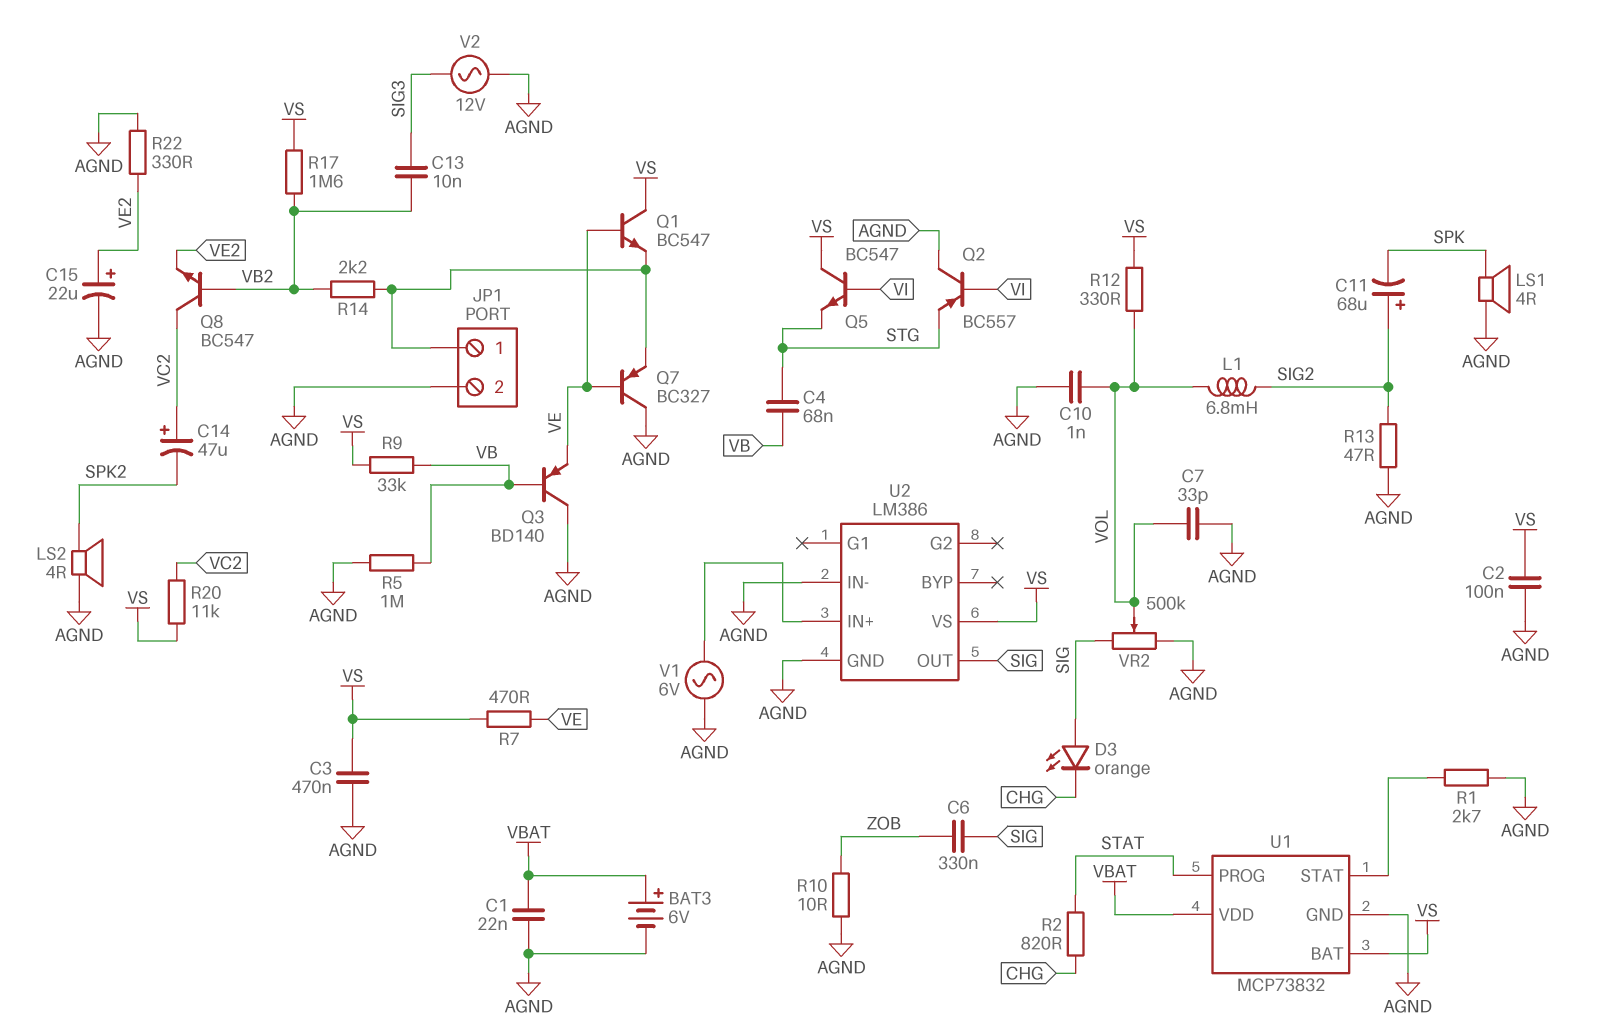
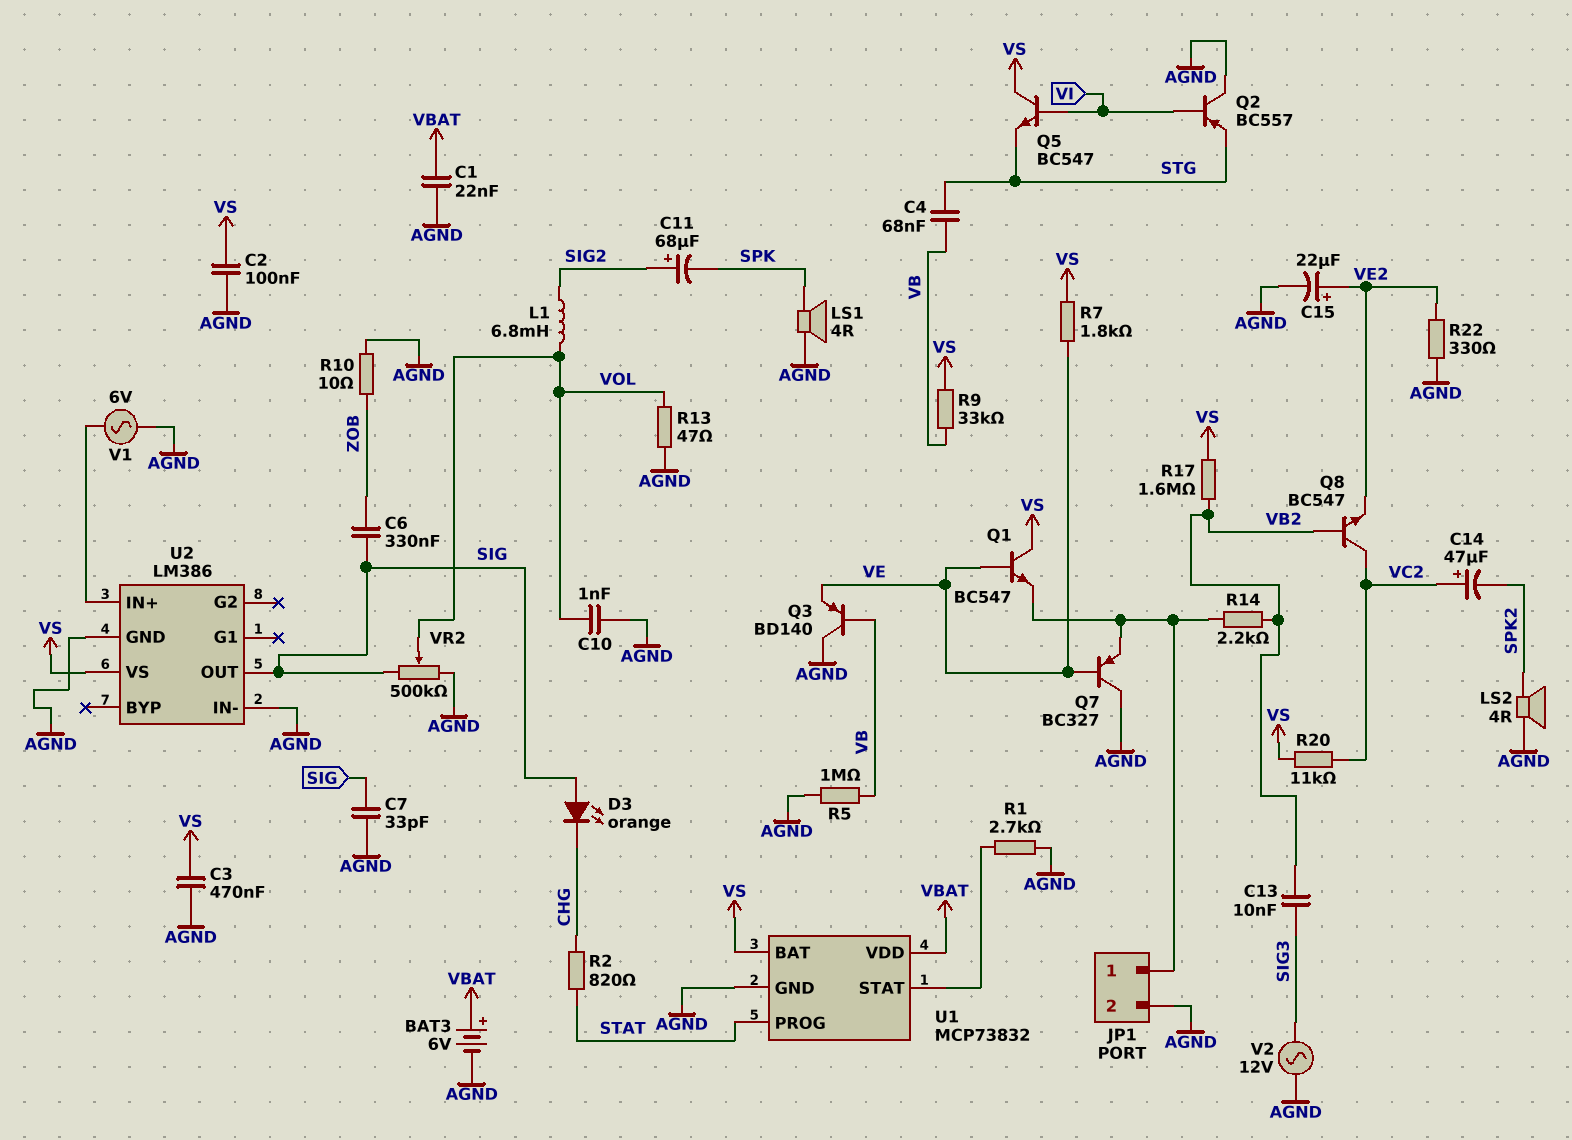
C7: 33pF (AGND, VOL) -> 33pF (AGND, SIG)
R7: 470 (VE, VS) -> 1.8k (VE, VS)
R12: 330 (VOL, VS) -> none
R13: 47 (AGND, SIG2) -> 47 (AGND, VOL)

